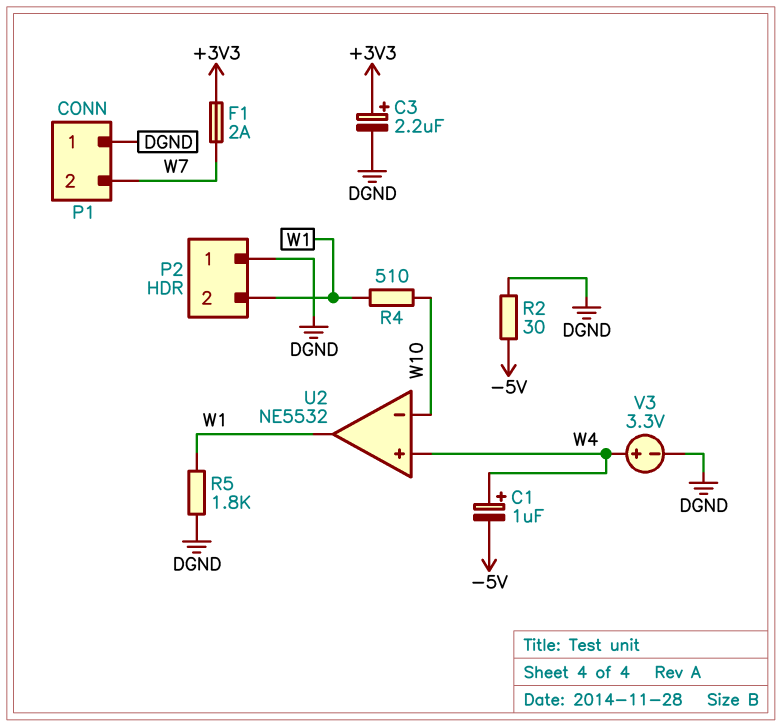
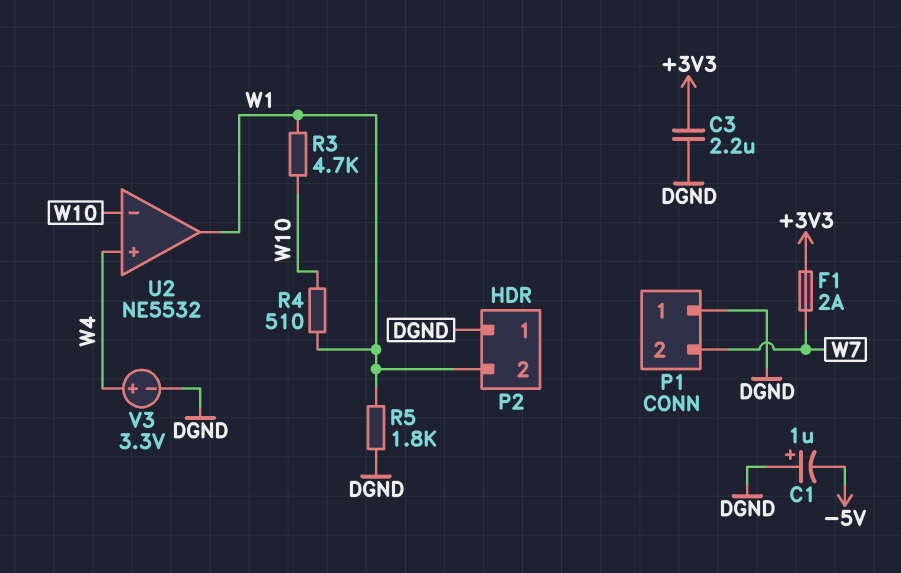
C1: 1uF (plus W4, minus -5V) -> 1uF (plus DGND, minus -5V)
C3: 2.2uF (plus +3V3, minus DGND) -> 2.2uF (+3V3, DGND)
R2: 30 (-5V, DGND) -> none
R3: none -> 4.7k (W1, W10)

